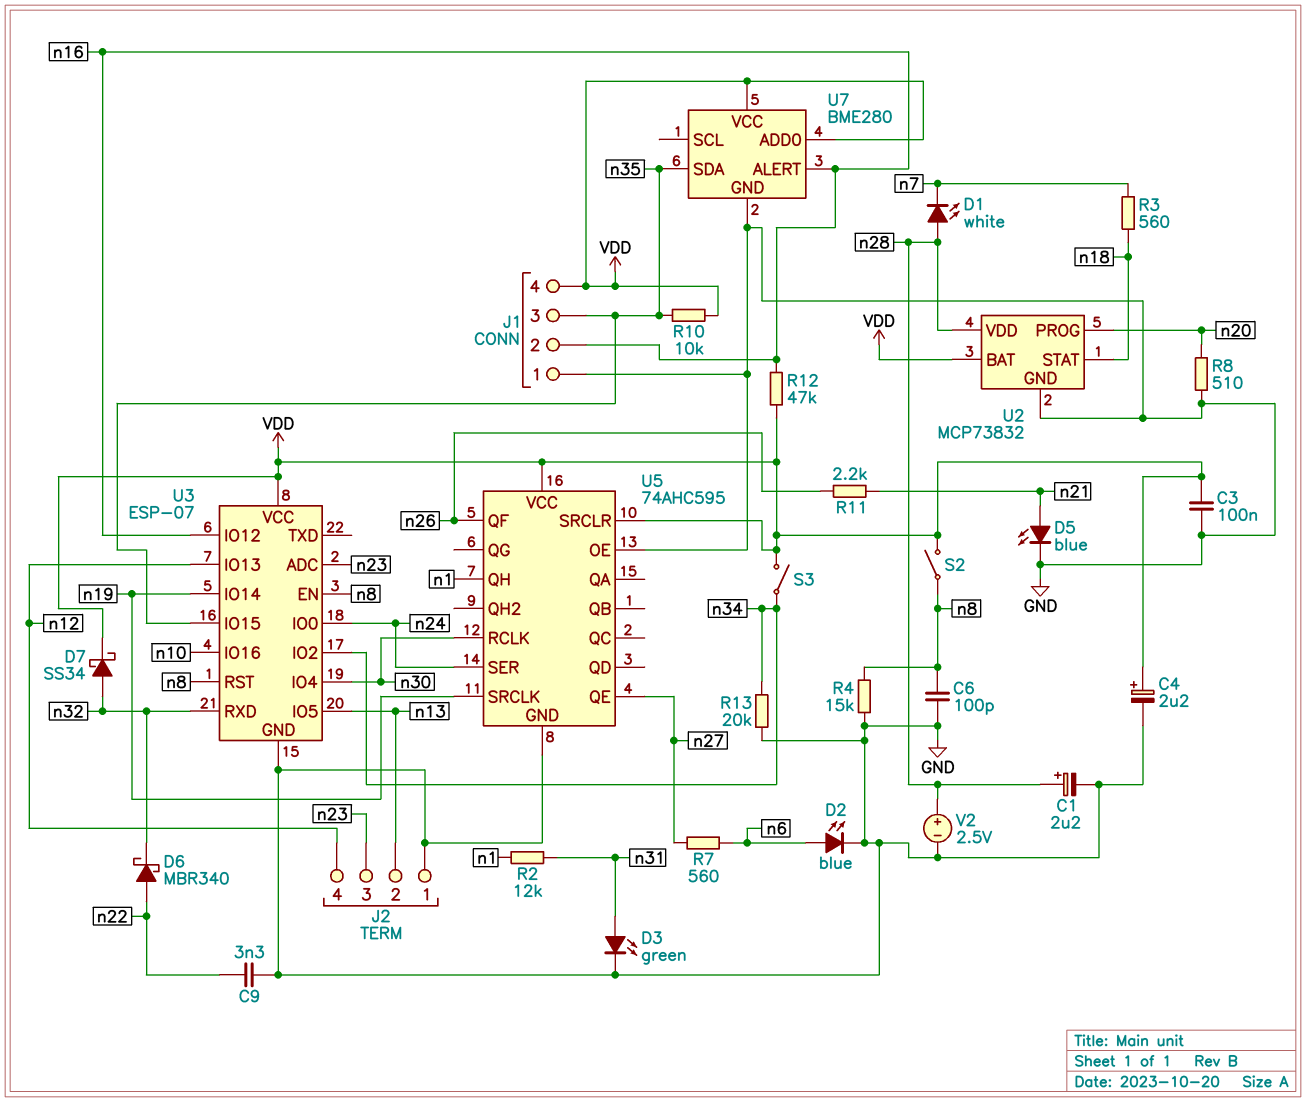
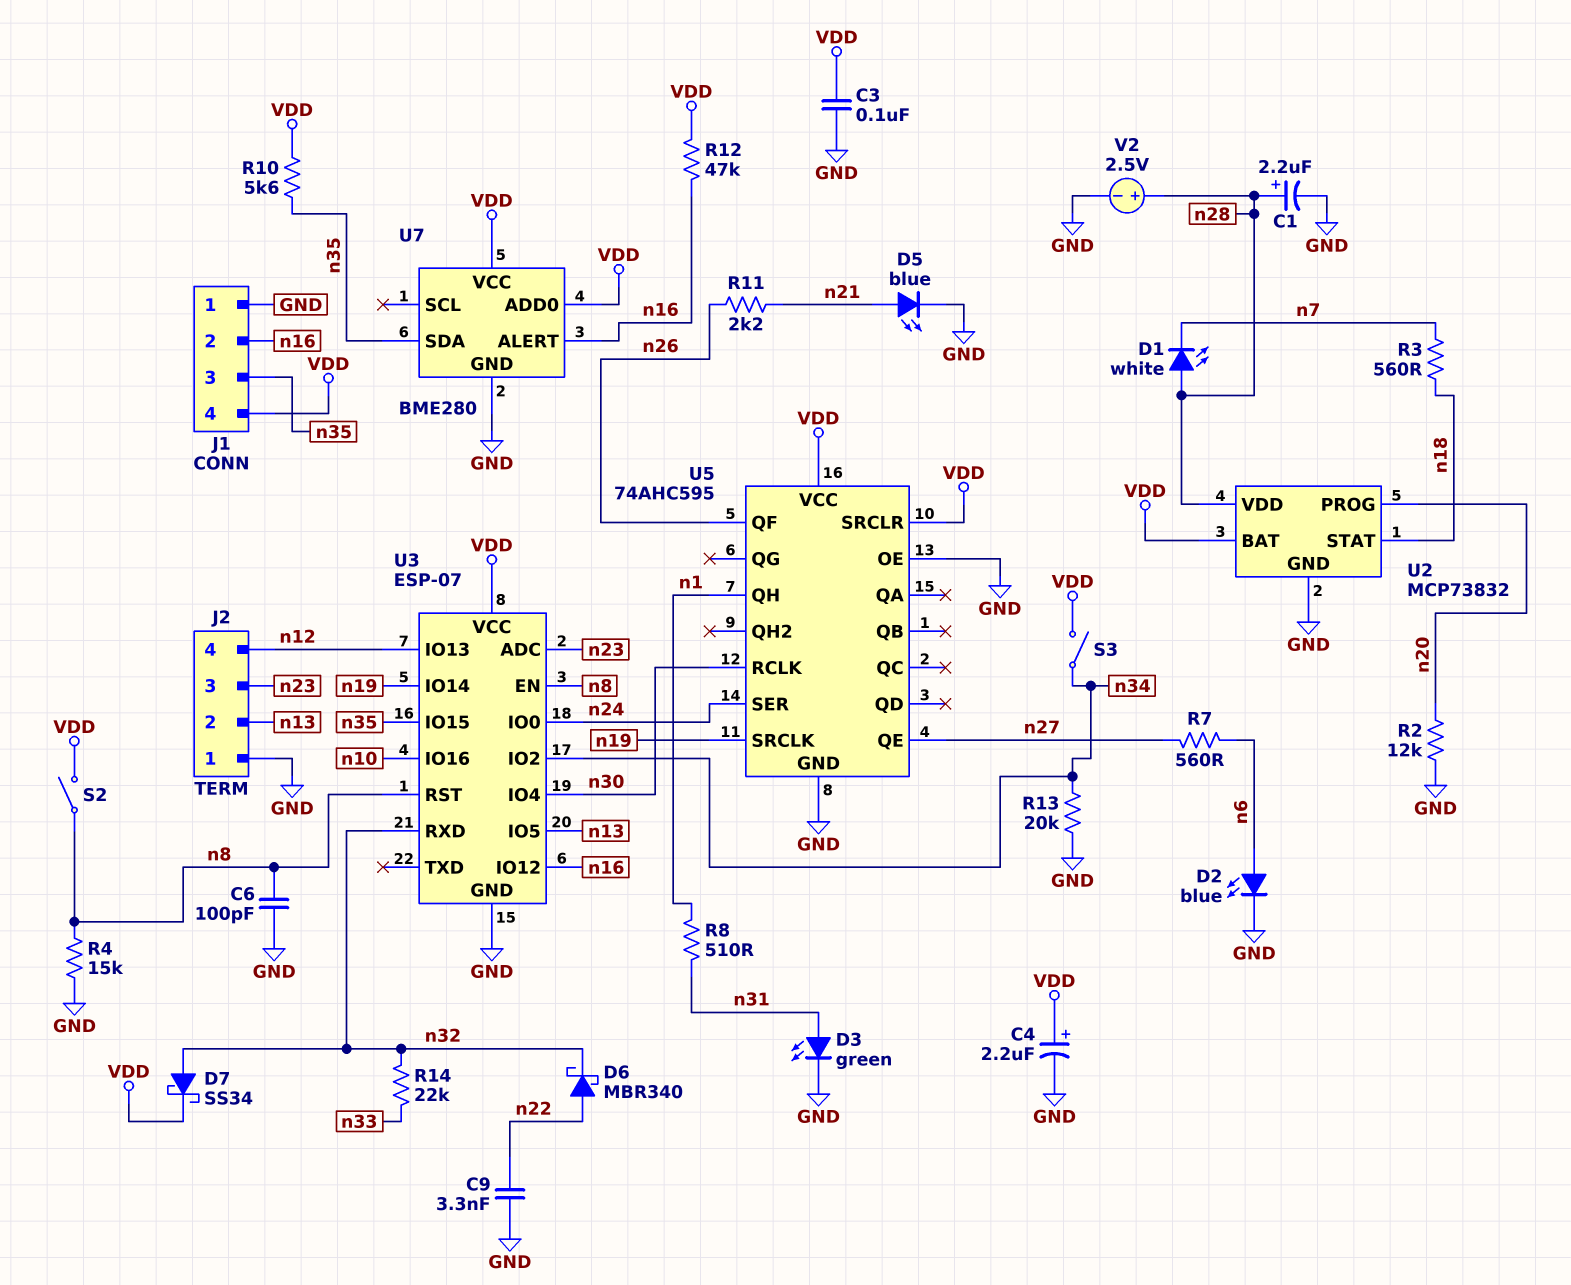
R2: 12k (n1, n31) -> 12k (GND, n20)
R8: 510 (GND, n20) -> 510 (n1, n31)
R10: 10k (VDD, n35) -> 5.6k (VDD, n35)
R14: none -> 22k (n32, n33)

